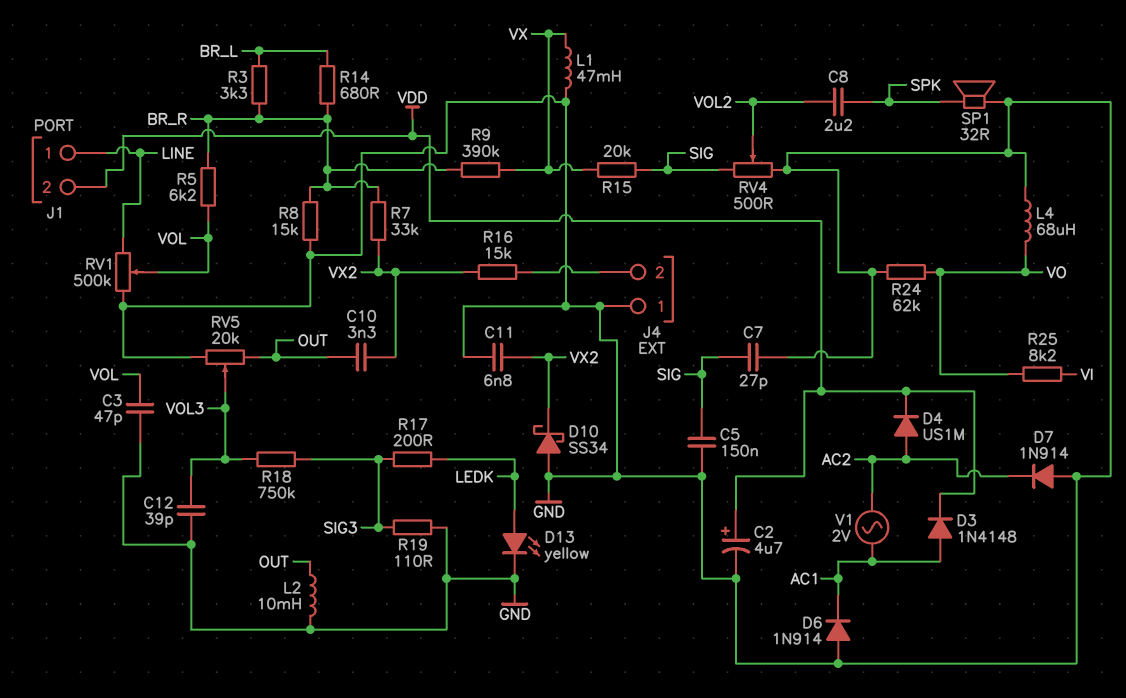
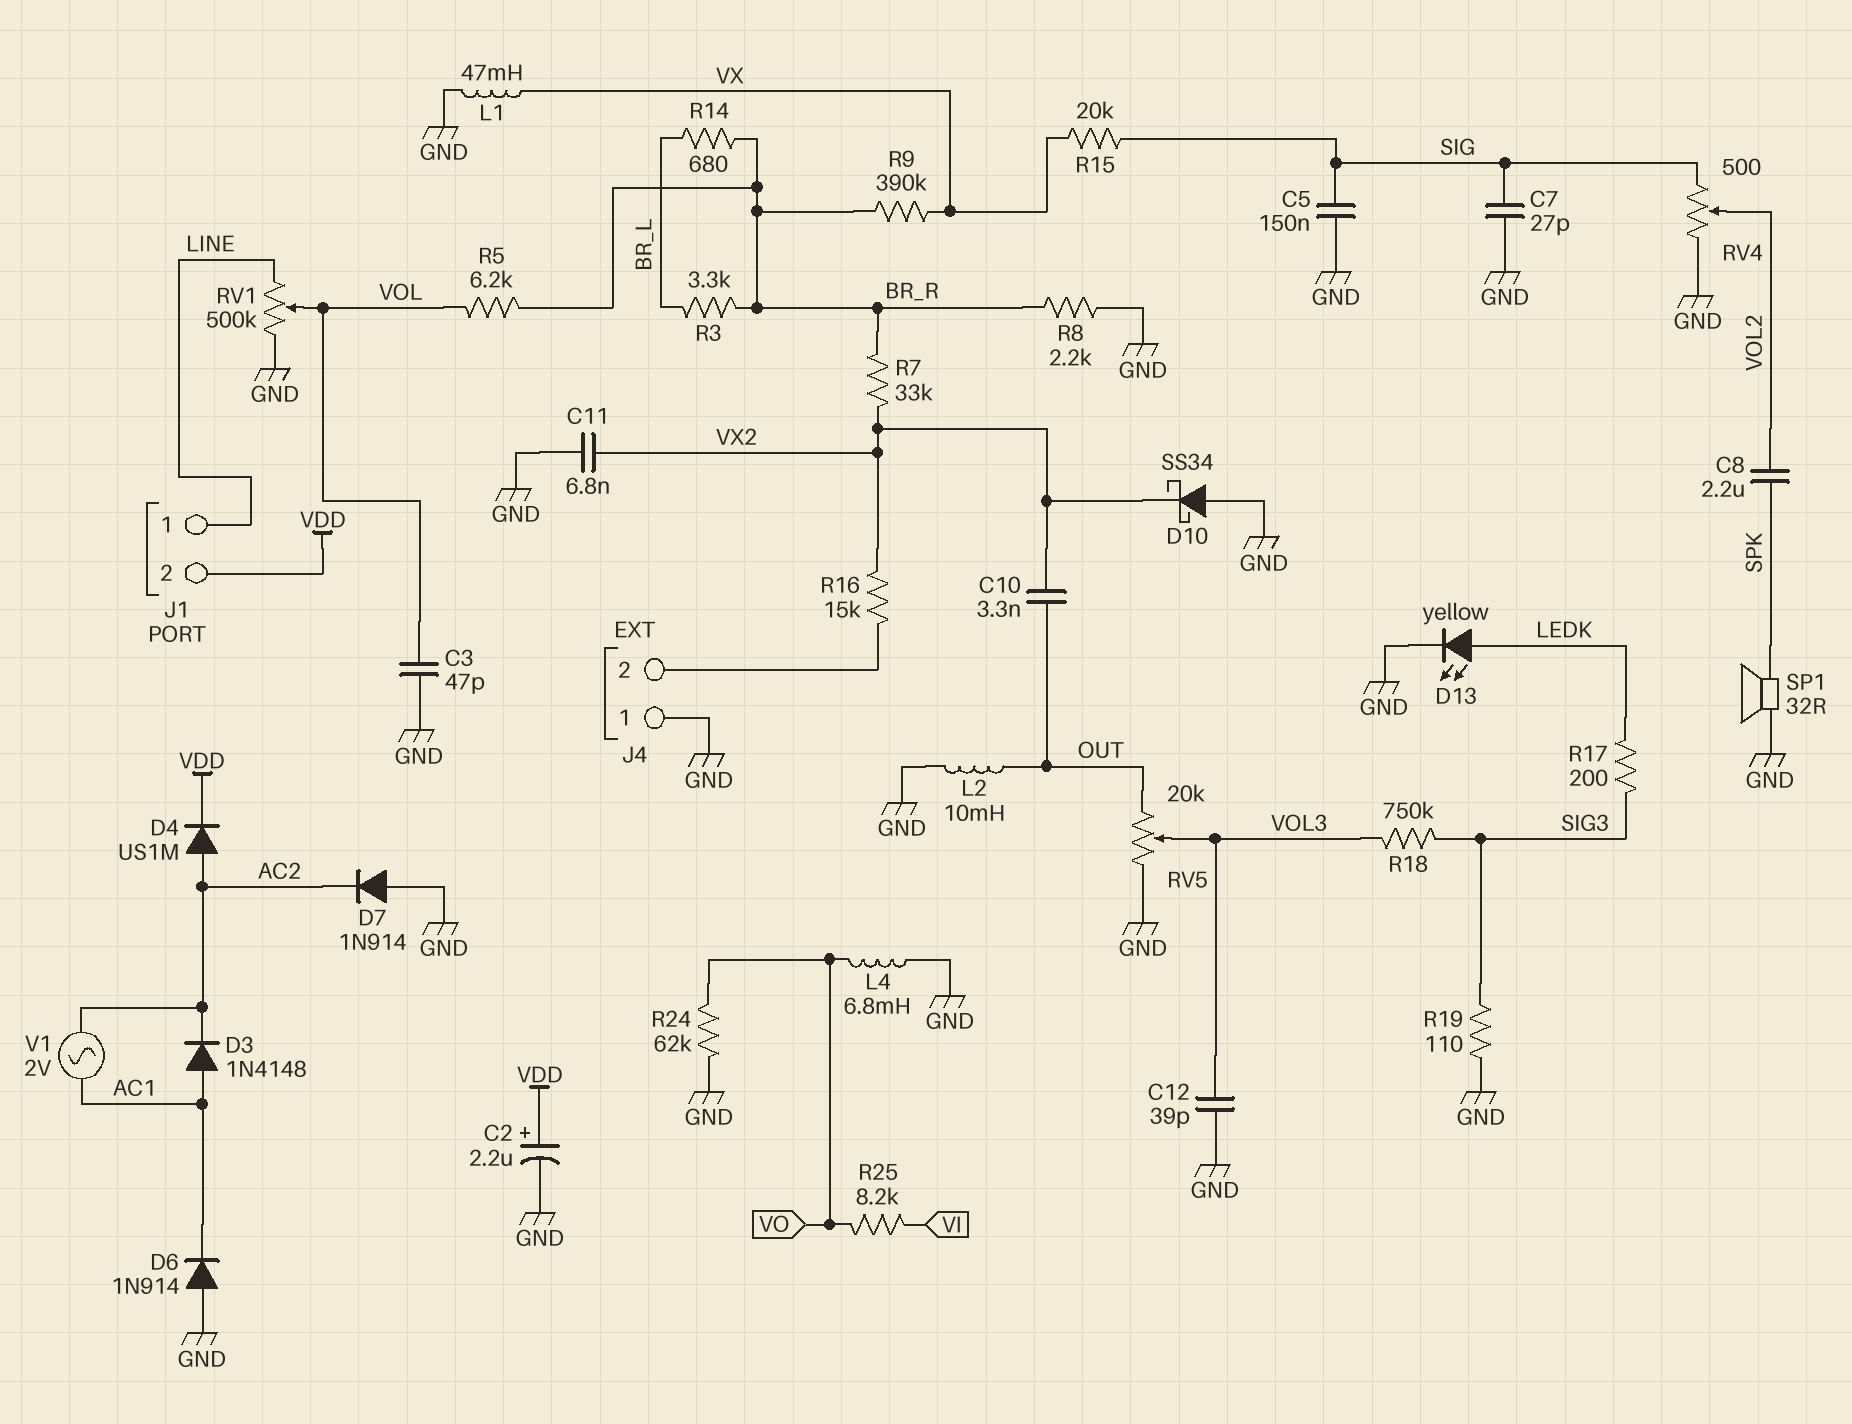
C2: 4.7uF (plus VDD, minus GND) -> 2.2uF (plus VDD, minus GND)
D3: diode 1N4148 (A AC1, K VDD) -> diode 1N4148 (A AC1, K AC2)
L4: 68uH (GND, VO) -> 6.8mH (GND, VO)
R8: 15k (BR_R, GND) -> 2.2k (BR_R, GND)

